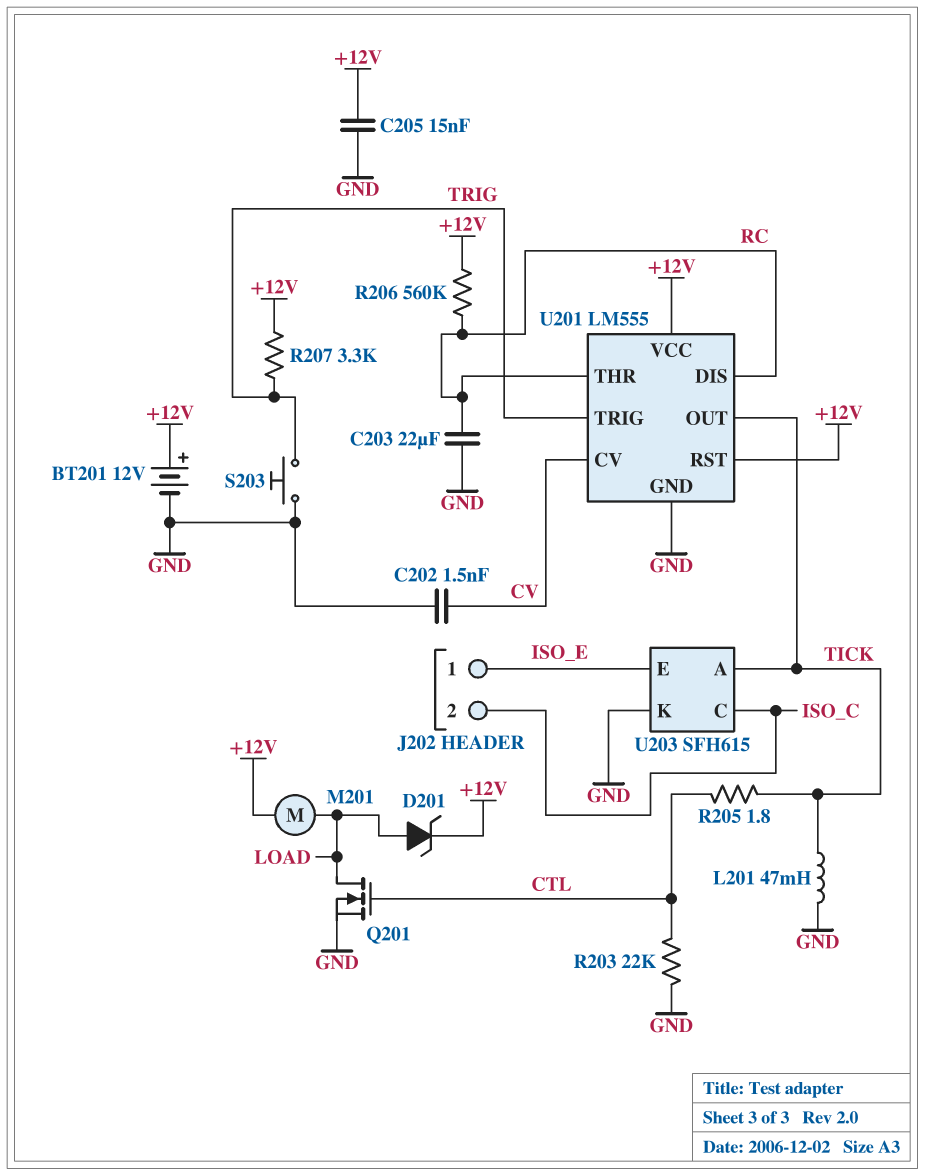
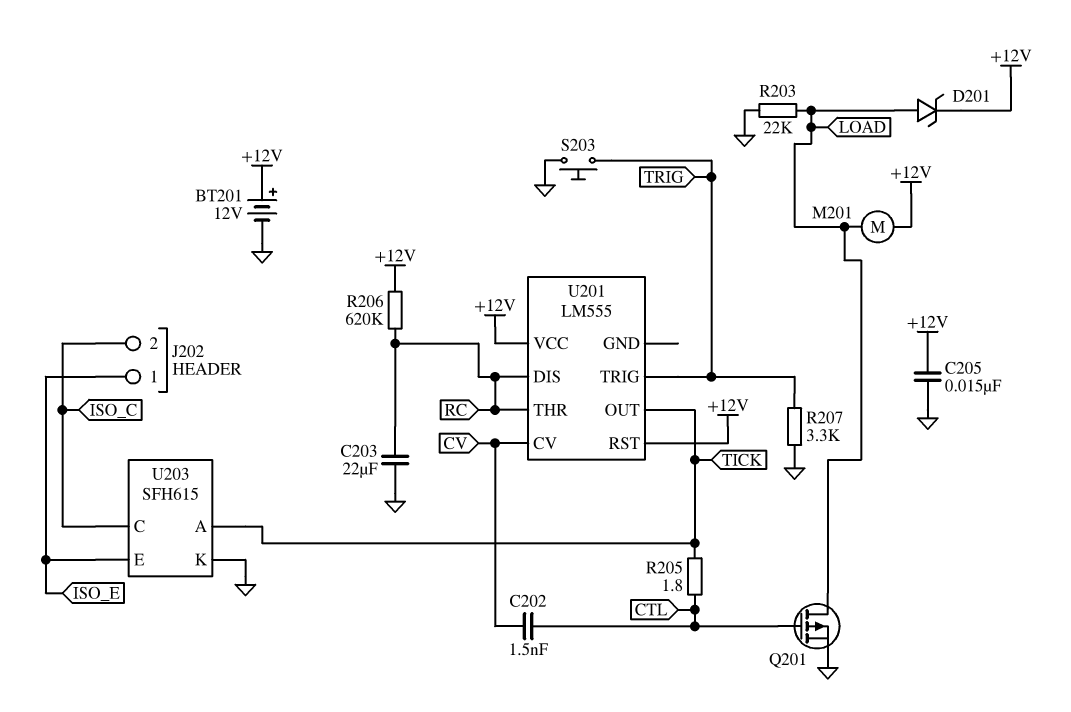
C202: 1.5nF (CV, GND) -> 1.5nF (CTL, CV)
L201: 47mH (GND, TICK) -> none
Q201: NMOS (G CTL, D LOAD, S GND) -> PMOS (G CTL, D LOAD, S GND)
R203: 22k (CTL, GND) -> 22k (GND, LOAD)
R206: 560k (+12V, RC) -> 620k (+12V, RC)
R207: 3.3k (+12V, TRIG) -> 3.3k (GND, TRIG)
U201 pin GND: GND -> none

